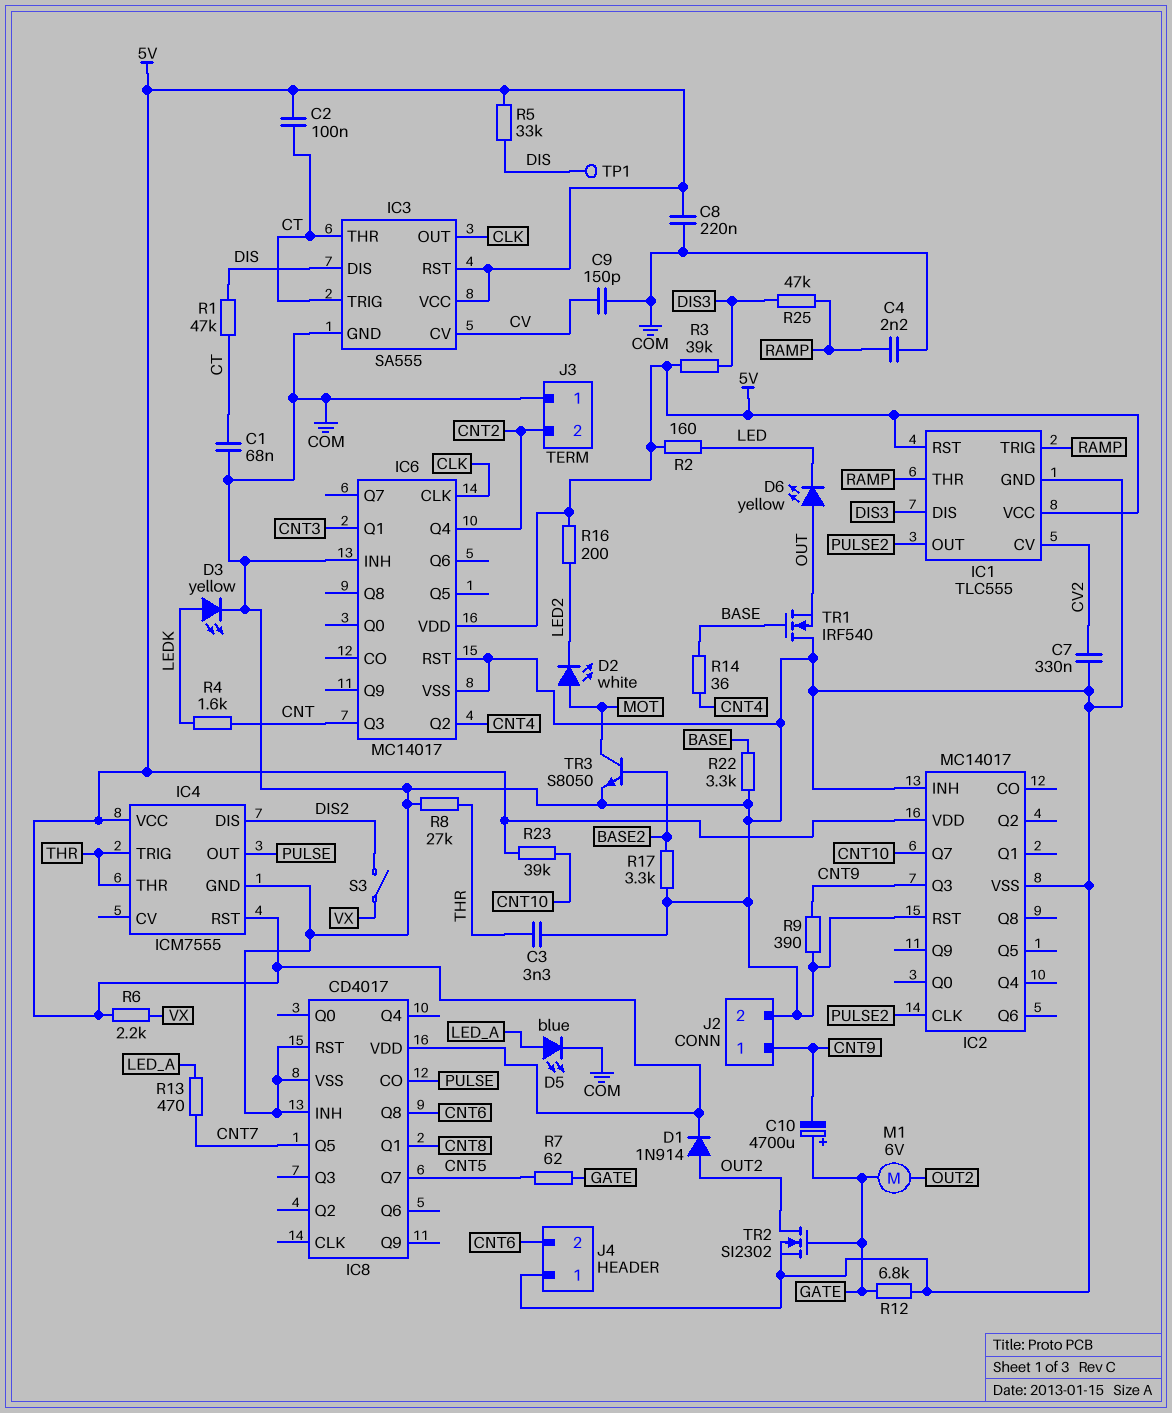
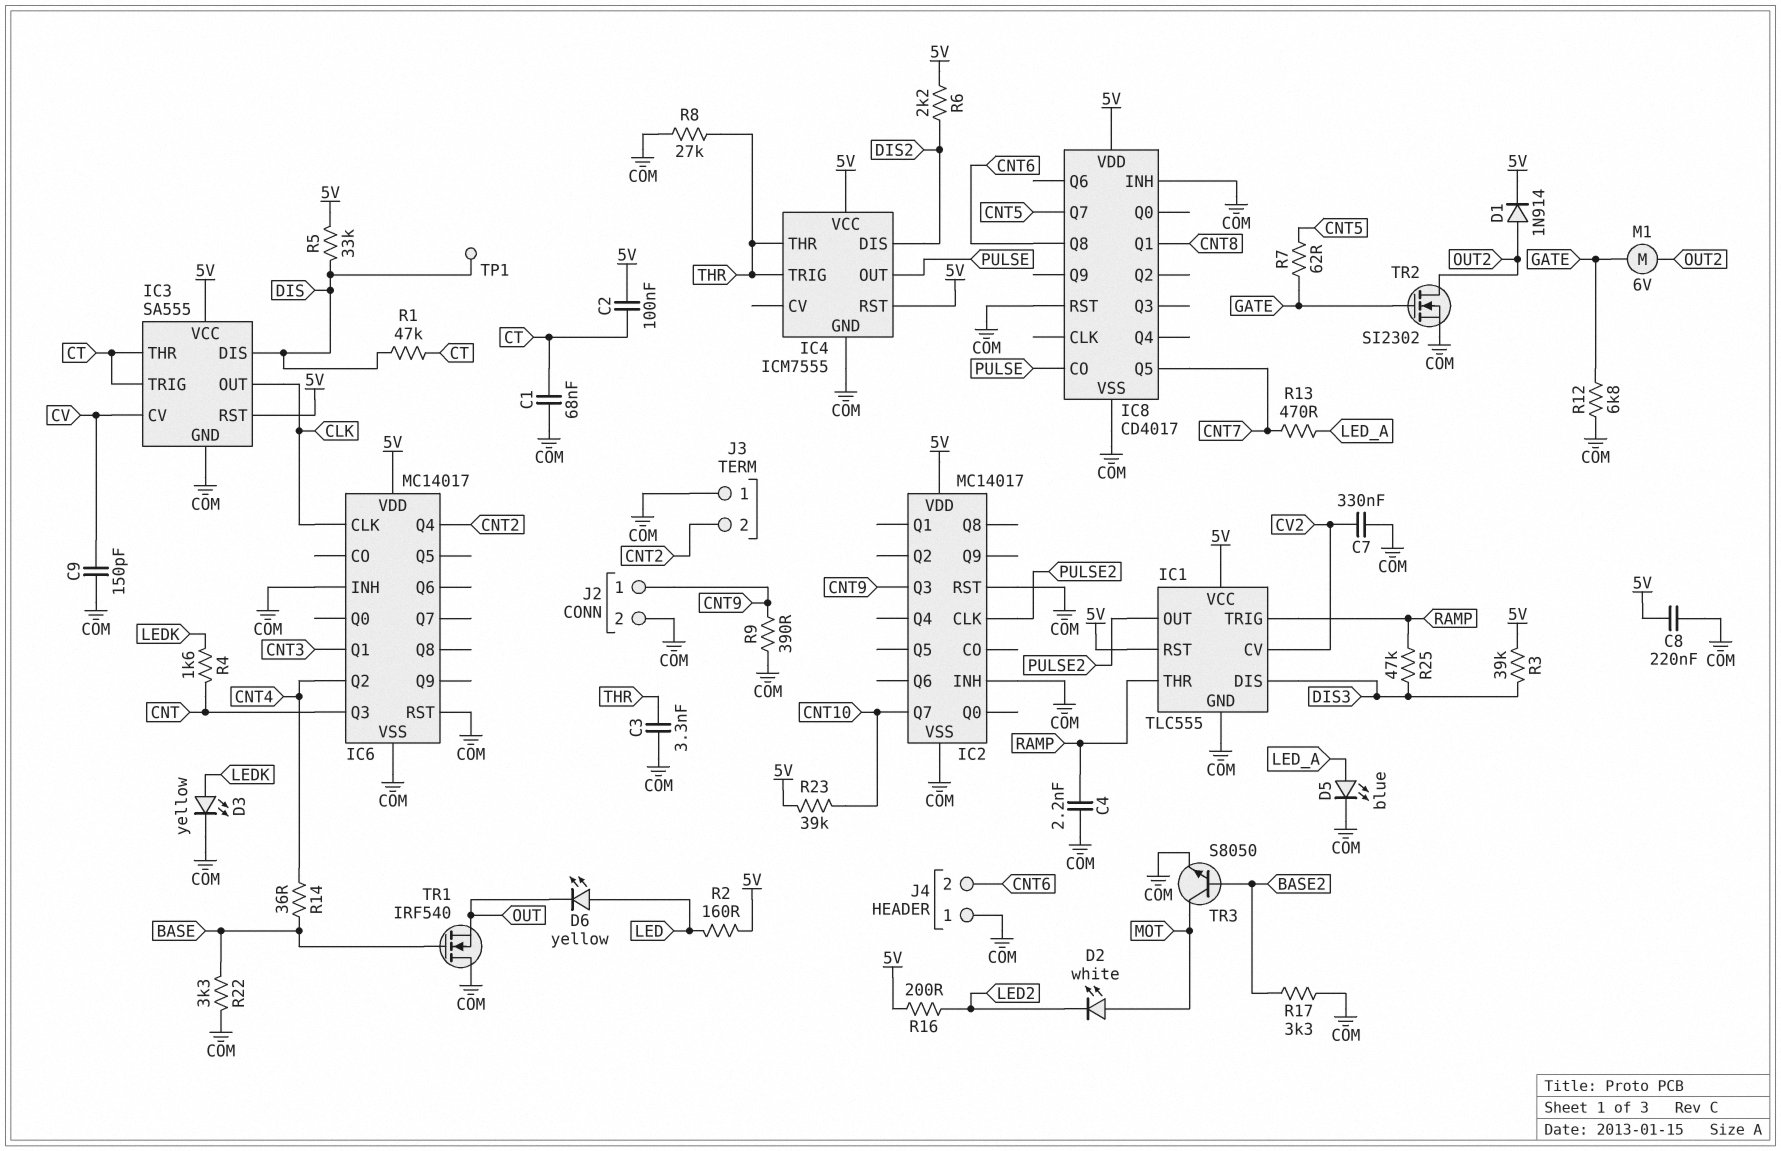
C10: 4700uF (plus GATE, minus CNT9) -> none
D6: LED yellow (A OUT, K LED) -> LED yellow (A LED, K OUT)
R6: 2.2k (5V, VX) -> 2.2k (5V, DIS2)
S3: switch (DIS2, VX) -> none

